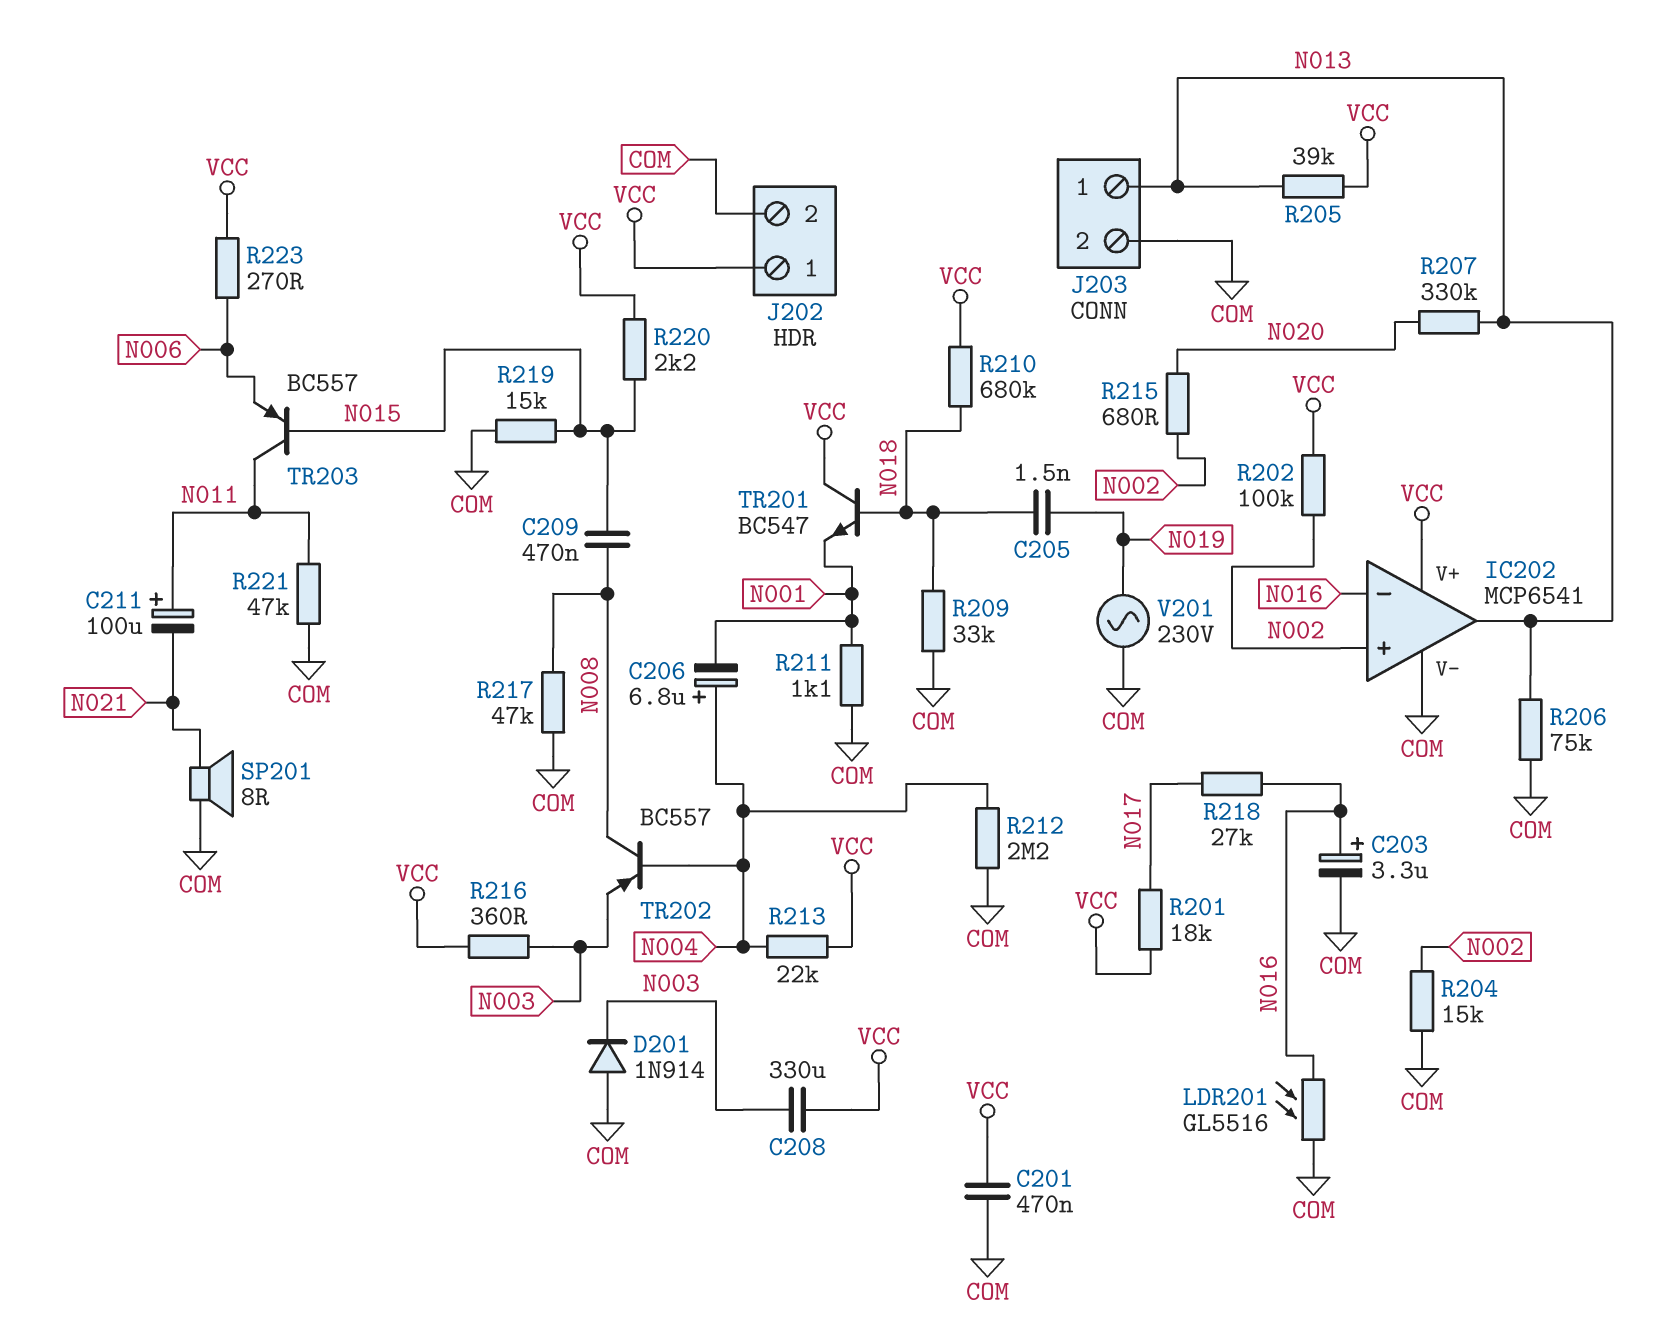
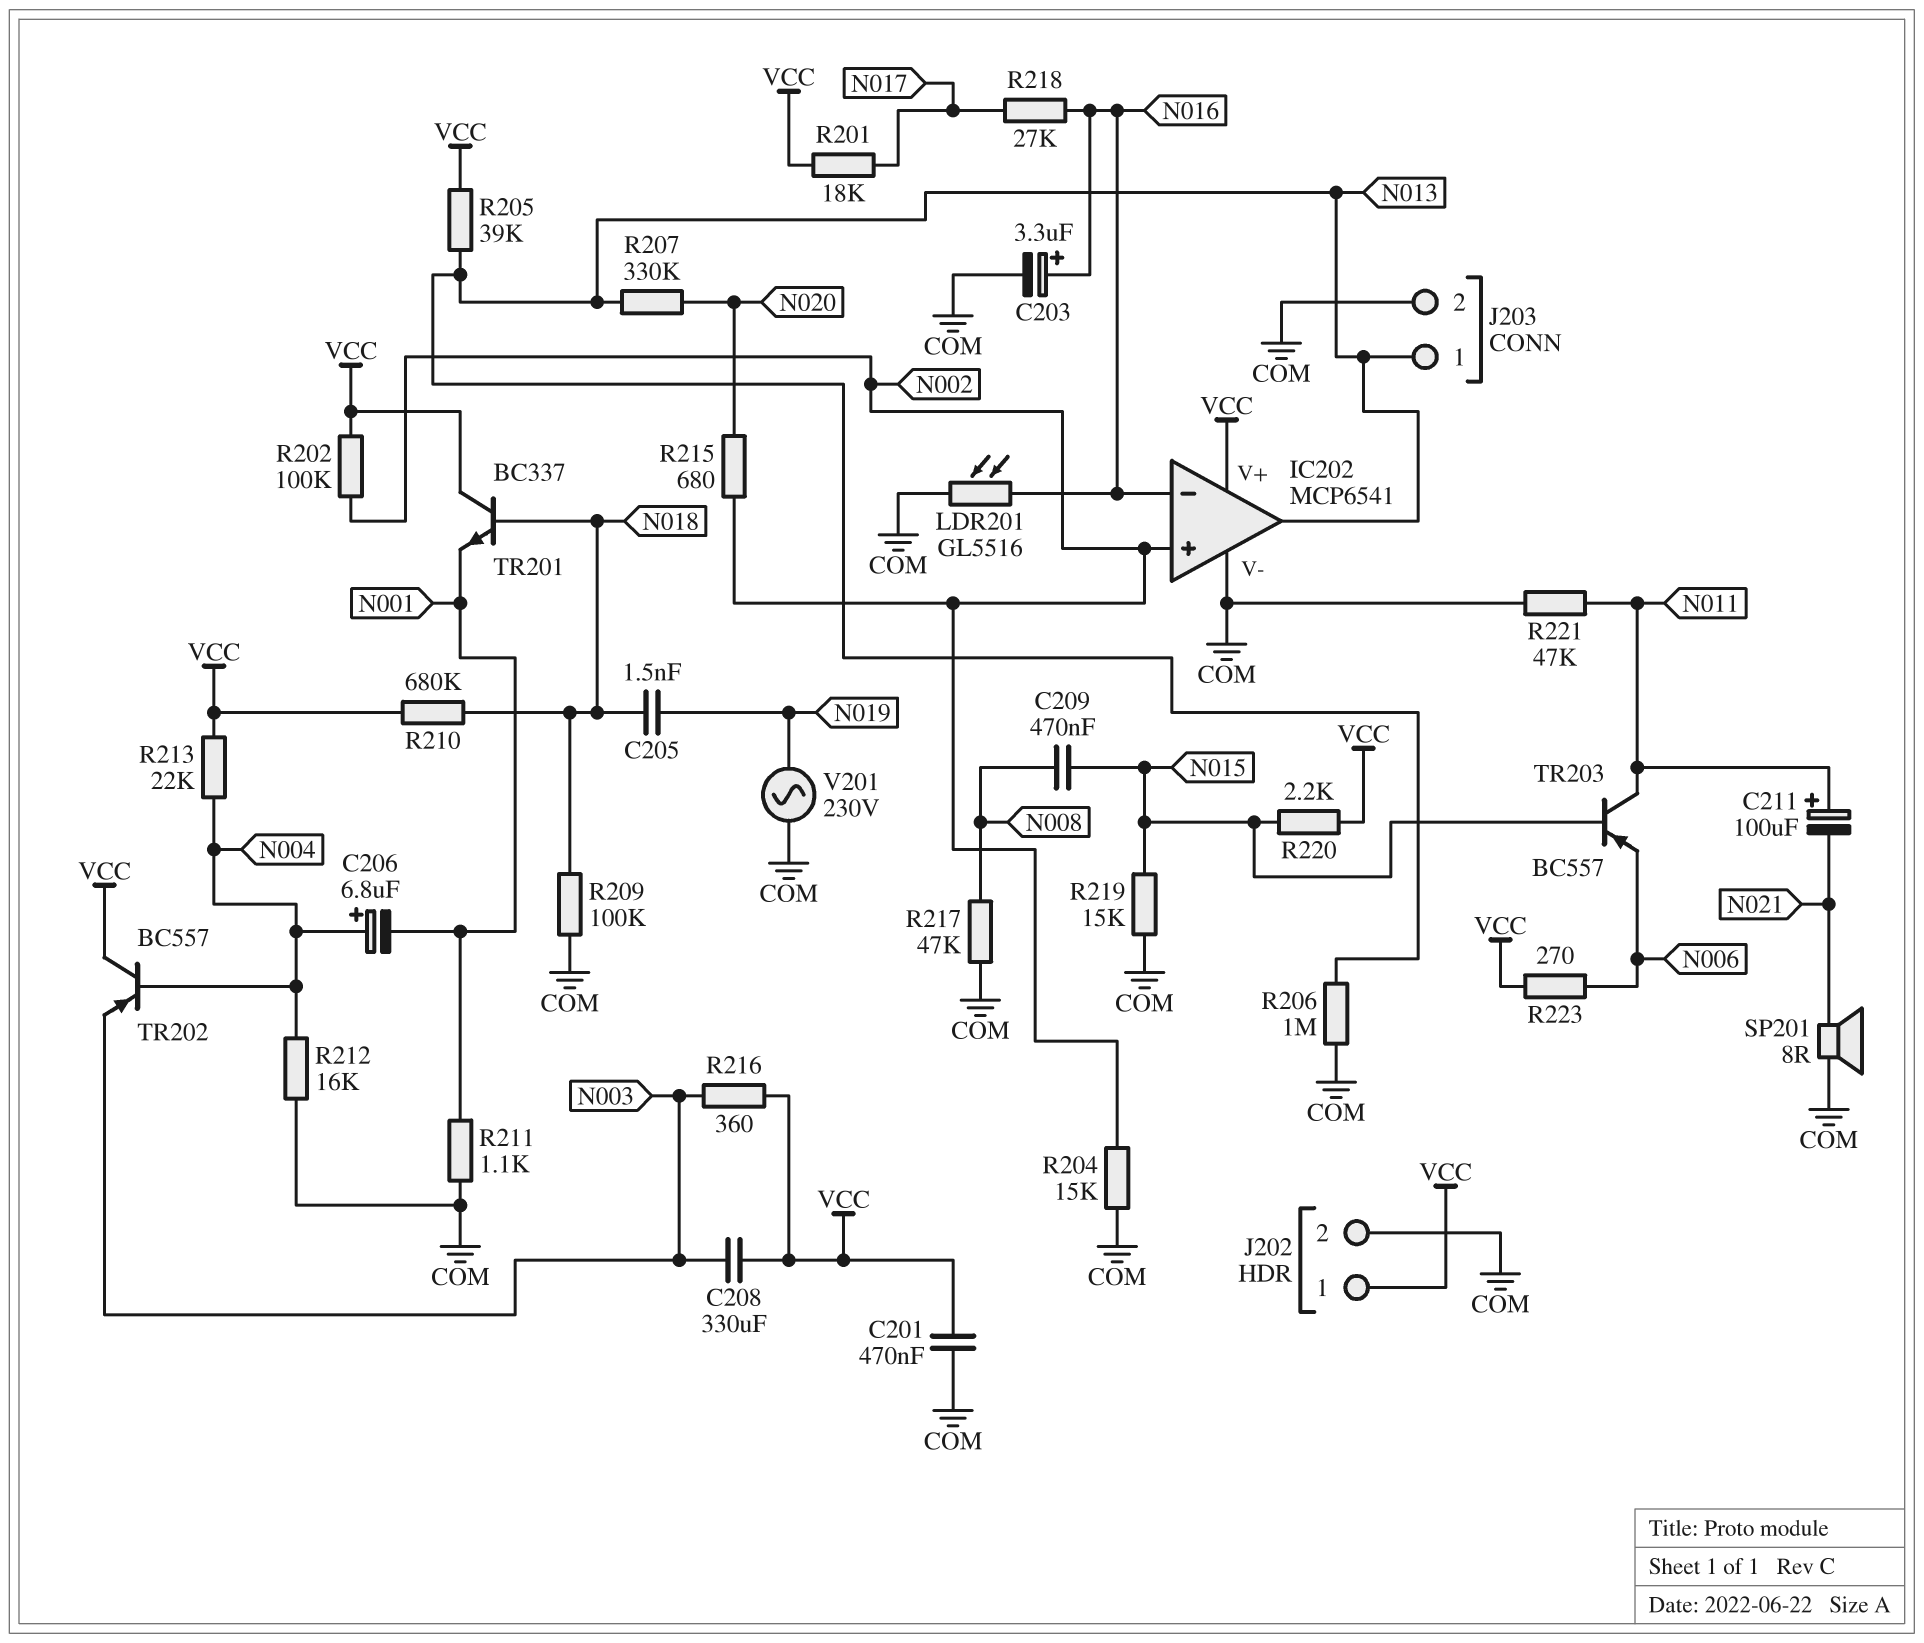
D201: diode 1N914 (A COM, K N003) -> none
R206: 75k (COM, N013) -> 1M (COM, N013)
R209: 33k (COM, N018) -> 100k (COM, N018)
R212: 2.2M (COM, N004) -> 16k (COM, N004)
TR201: NPN BC547 (B N018, C VCC, E N001) -> NPN BC337 (B N018, C VCC, E N001)
TR202: PNP BC557 (B N004, C N008, E N003) -> PNP BC557 (B N004, C VCC, E N003)

